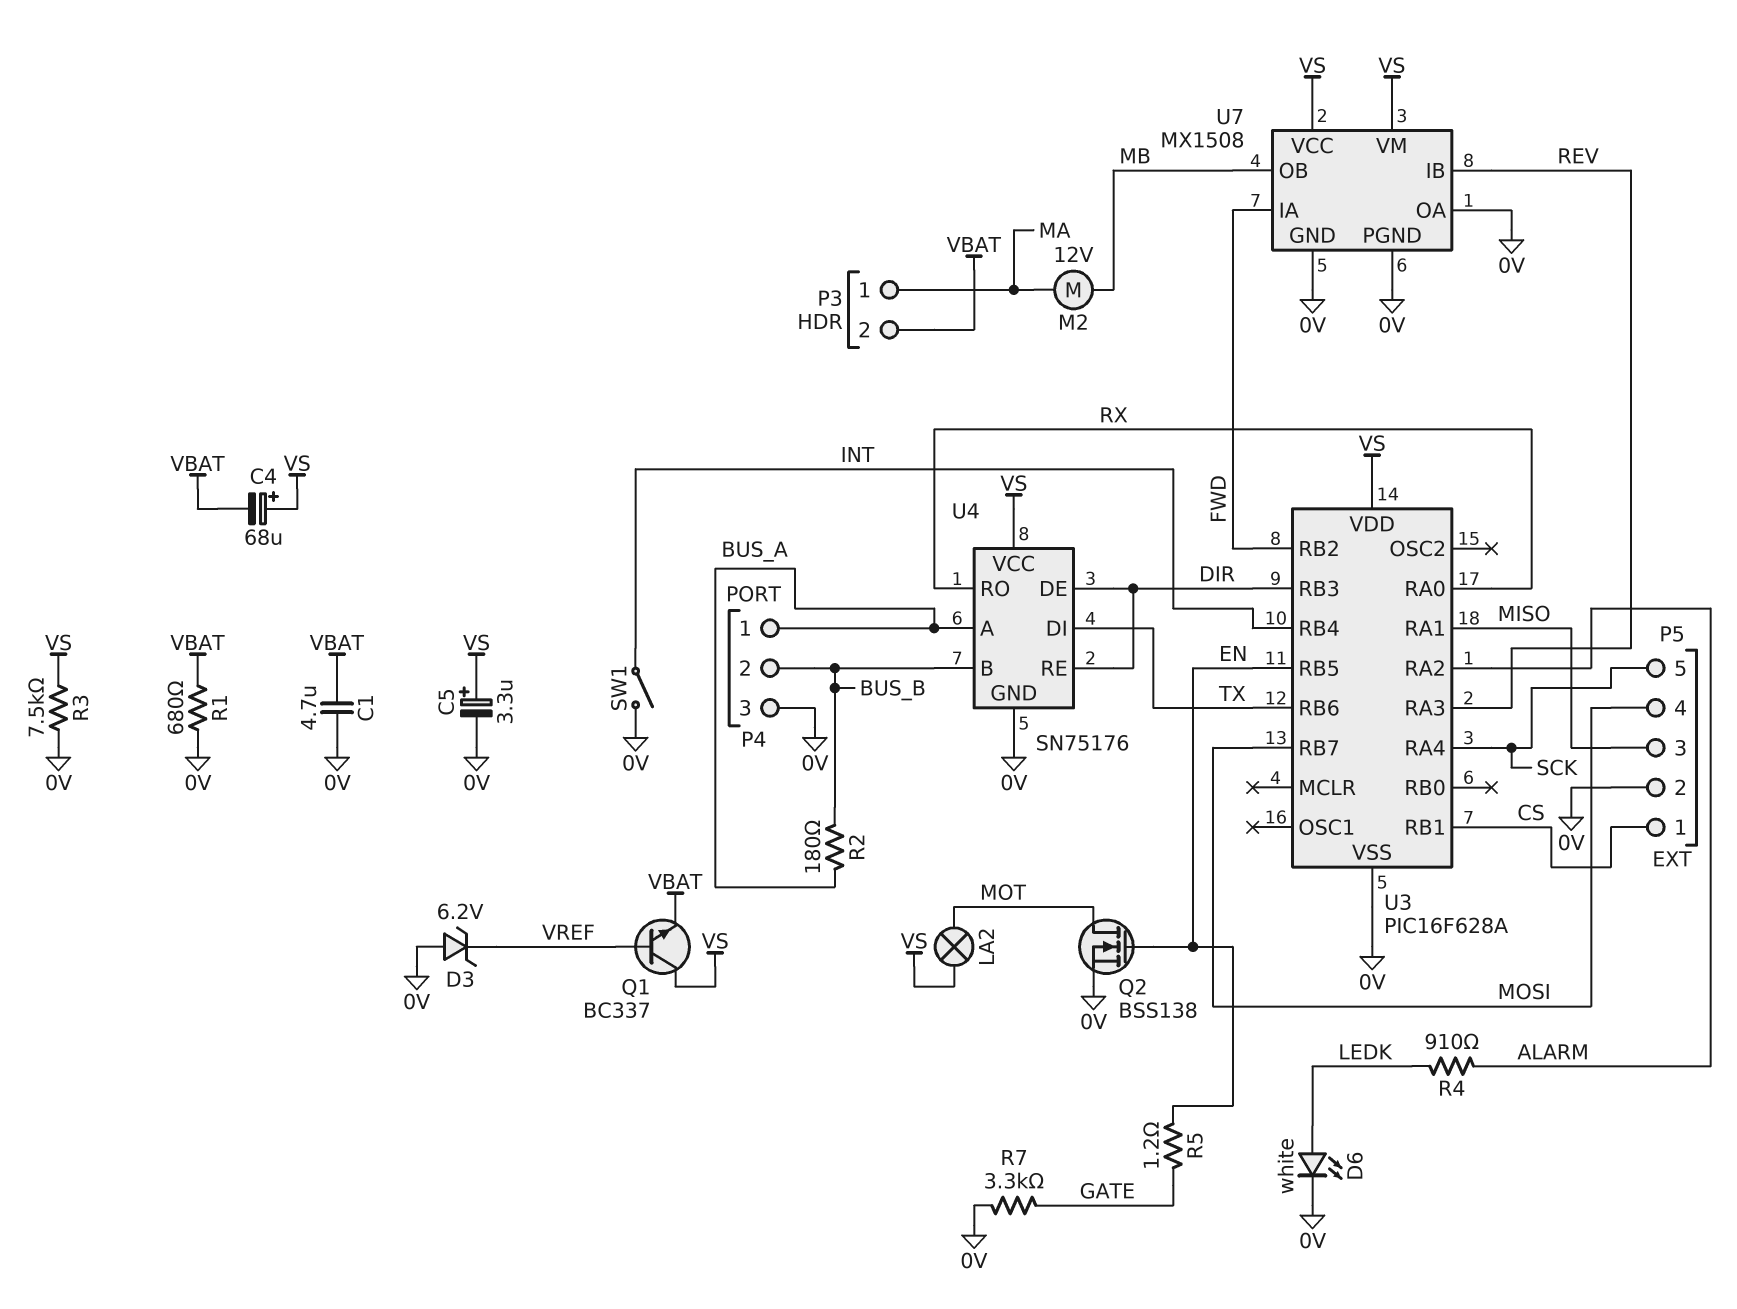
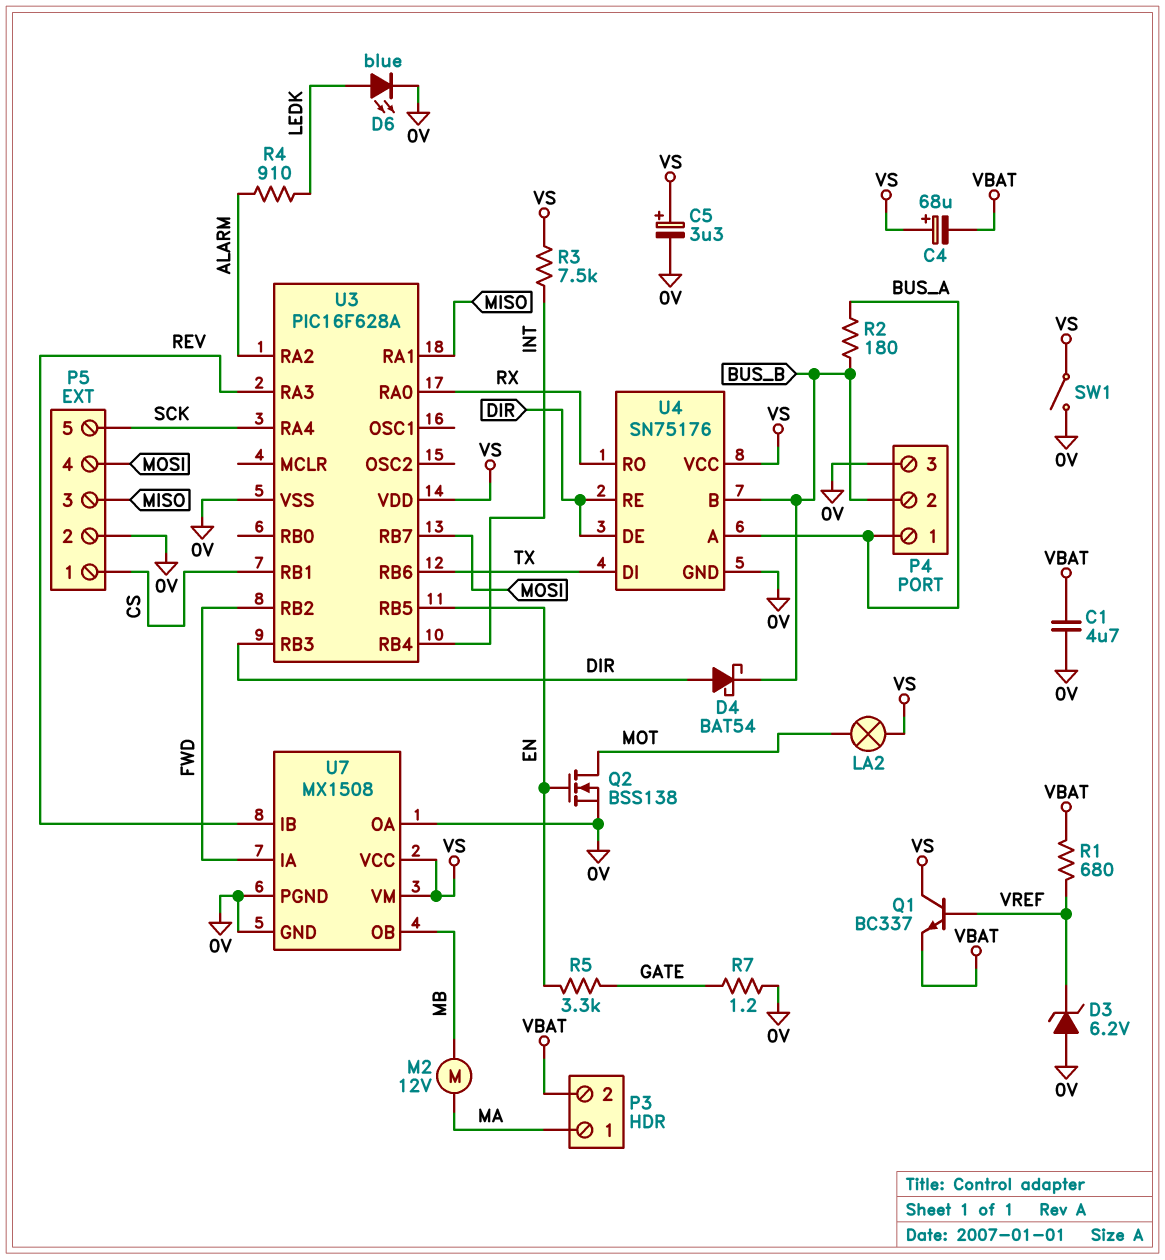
D4: none -> schottky BAT54 (A DIR, K BUS_B)
D6: LED white (A LEDK, K 0V) -> LED blue (A LEDK, K 0V)
R1: 680 (0V, VBAT) -> 680 (VBAT, VREF)
R3: 7.5k (0V, VS) -> 7.5k (INT, VS)
R5: 1.2 (EN, GATE) -> 3.3k (EN, GATE)
R7: 3.3k (0V, GATE) -> 1.2 (0V, GATE)
SW1: switch (0V, INT) -> switch (0V, VS)

